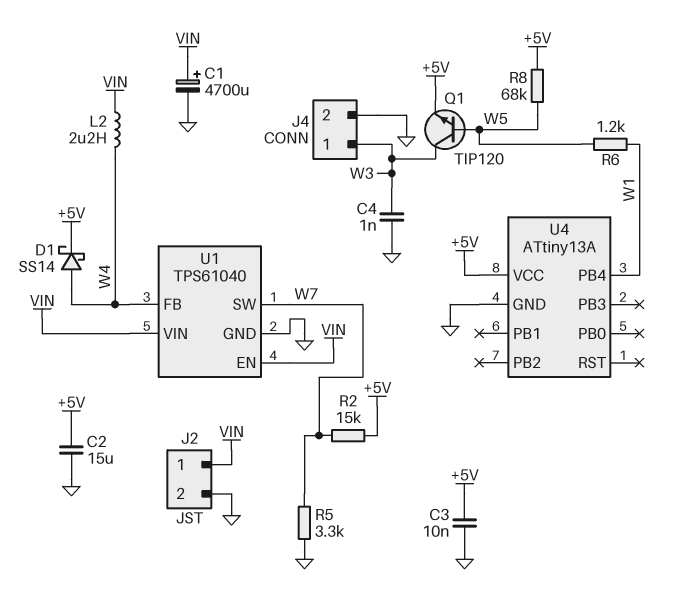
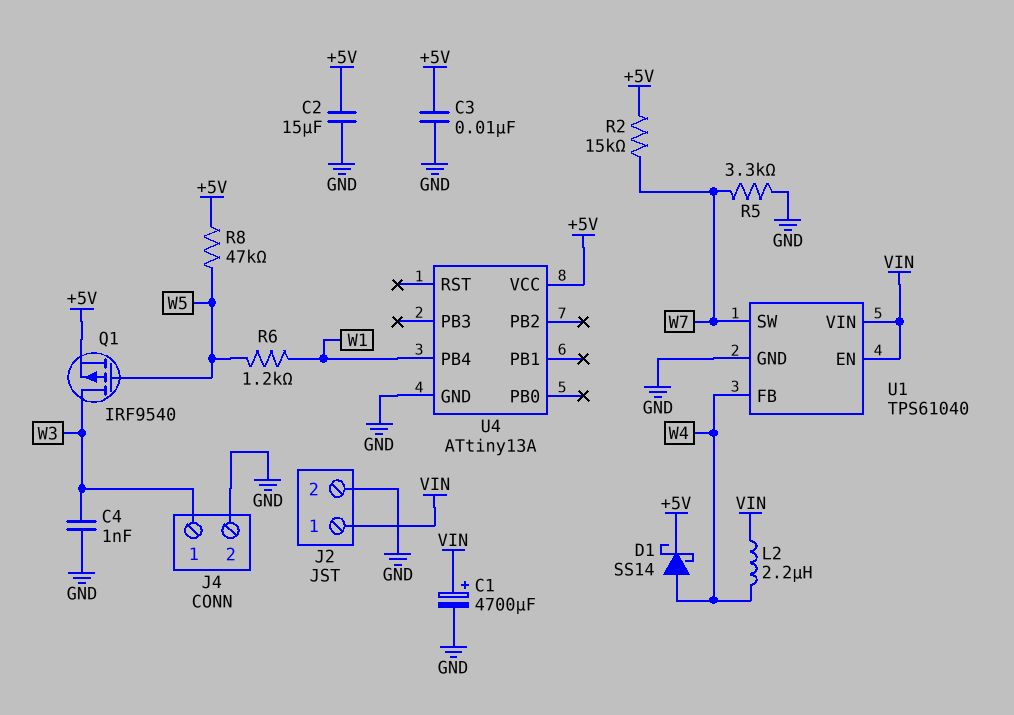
Q1: NPN TIP120 (B W5, C W3, E +5V) -> PMOS IRF9540 (G W5, D W3, S +5V)
R8: 68k (+5V, W5) -> 47k (+5V, W5)

